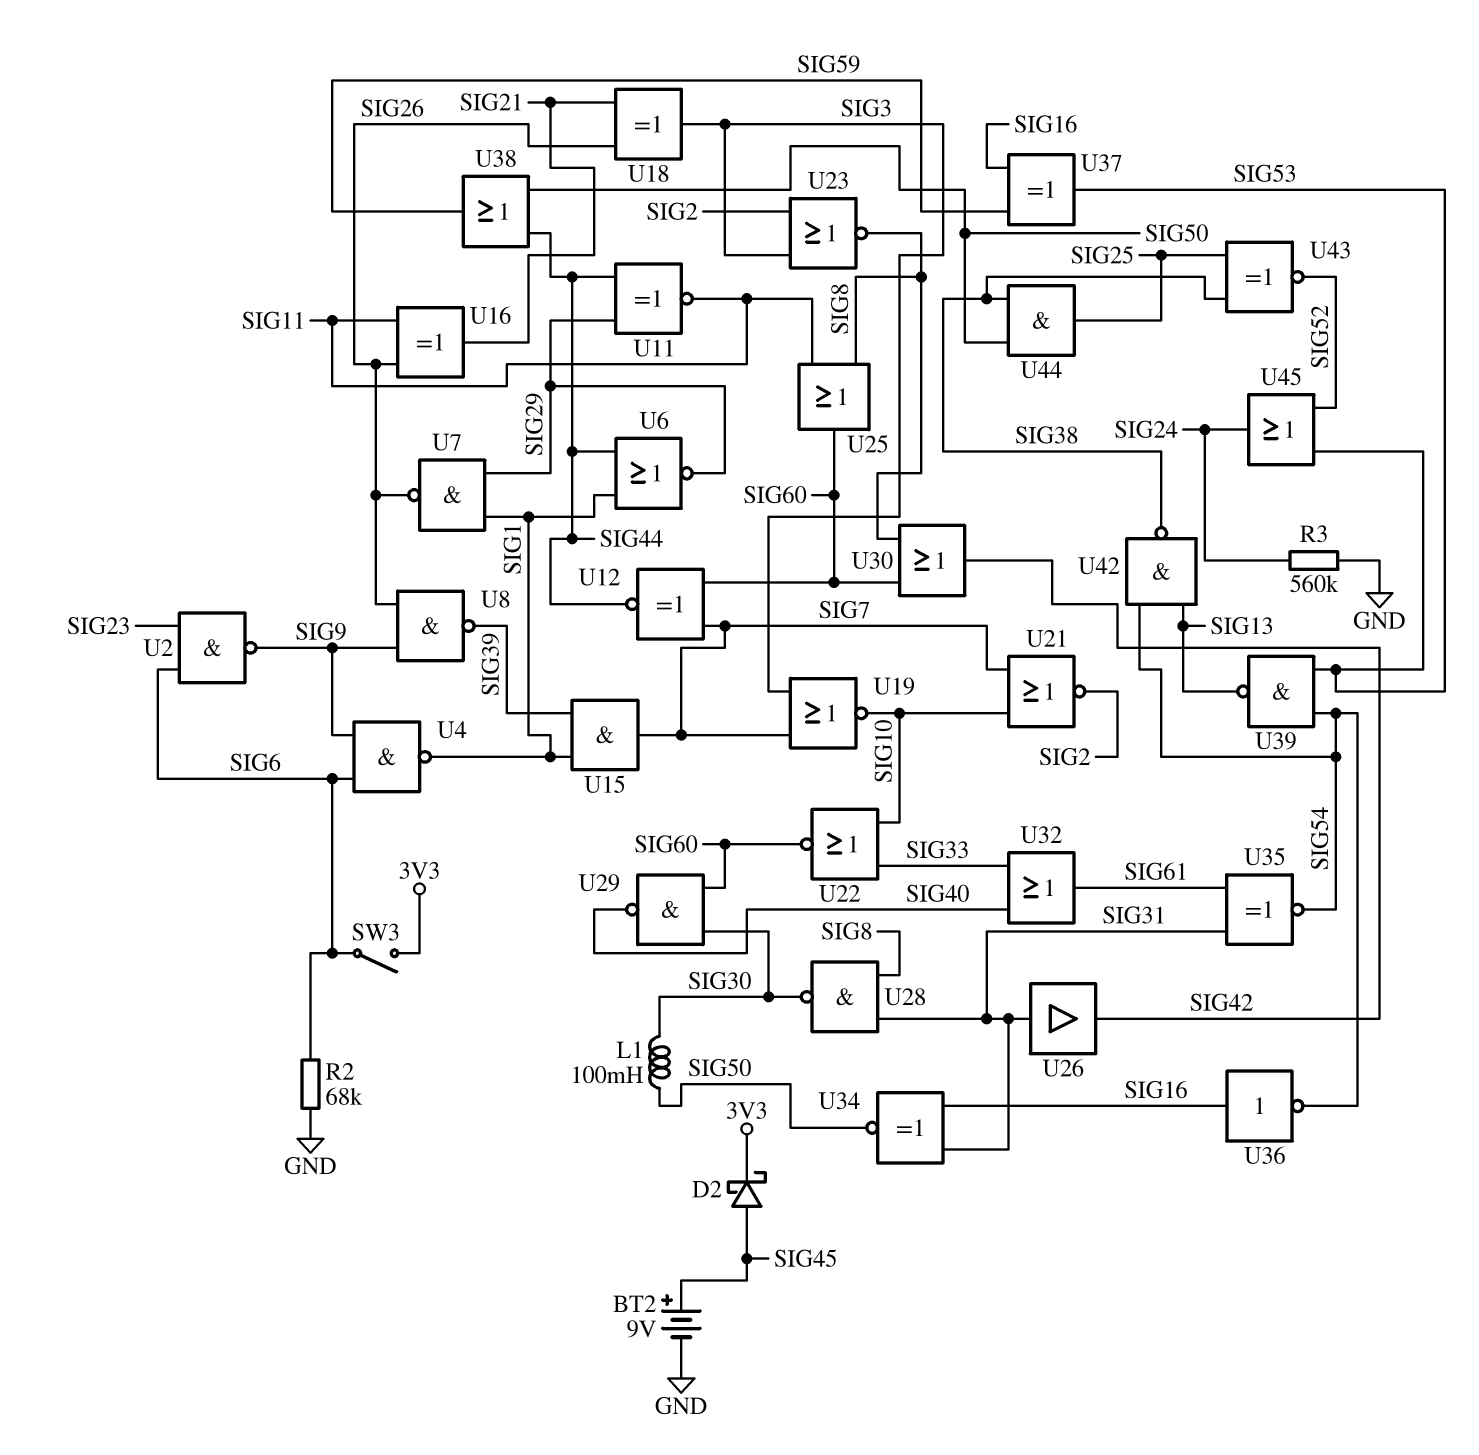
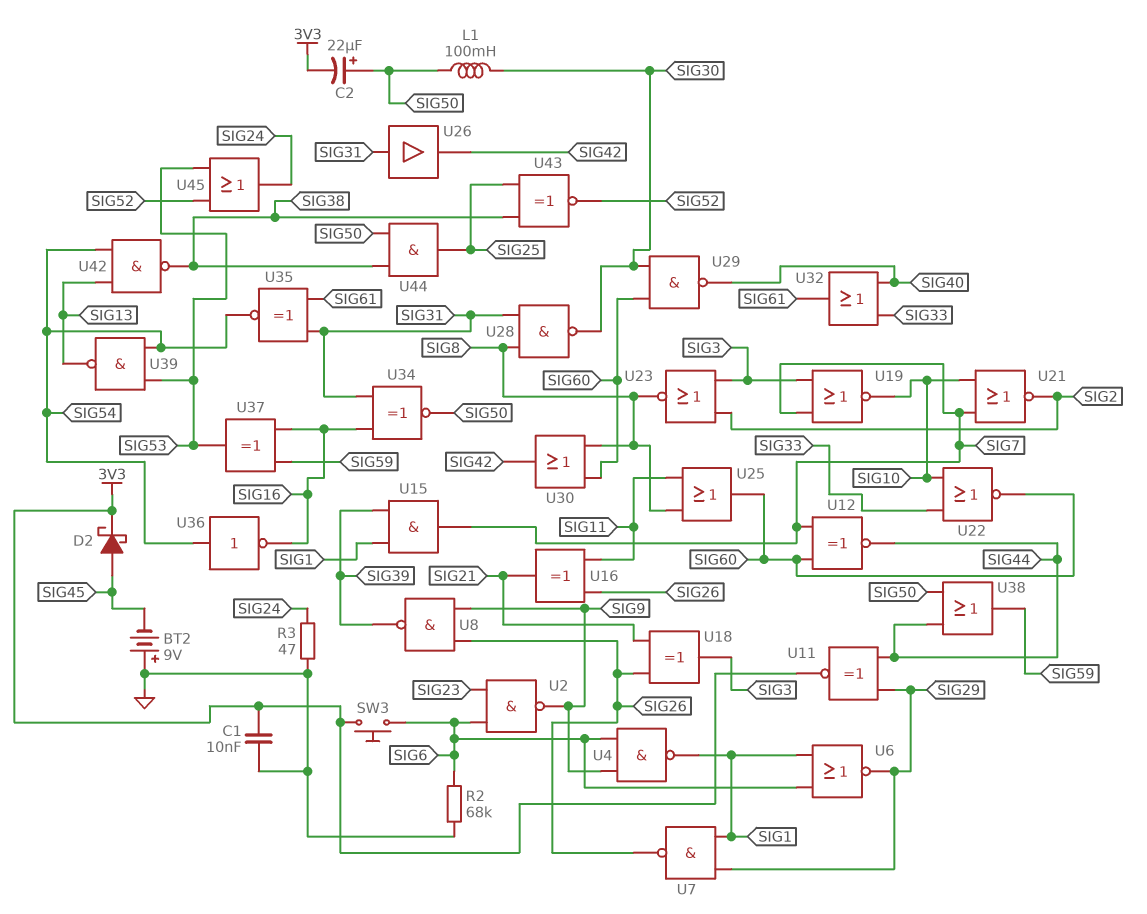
BT2: 9V (plus SIG45, minus GND) -> 9V (plus GND, minus SIG45)
C1: none -> 10nF (3V3, GND)
C2: none -> 22uF (plus SIG50, minus 3V3)
R3: 560k (GND, SIG24) -> 47 (GND, SIG24)
SW3: switch (3V3, SIG6) -> button (3V3, SIG6)
U6: NOR (in SIG1, in SIG44, out SIG29) -> NOR (in SIG1, in SIG6, out SIG29)
U11: XNOR (in SIG29, in SIG44, out SIG11) -> XNOR (in SIG29, in SIG44, out 3V3)
U36: NOT (in SIG16, out SIG54) -> NOT (in SIG54, out SIG16)

